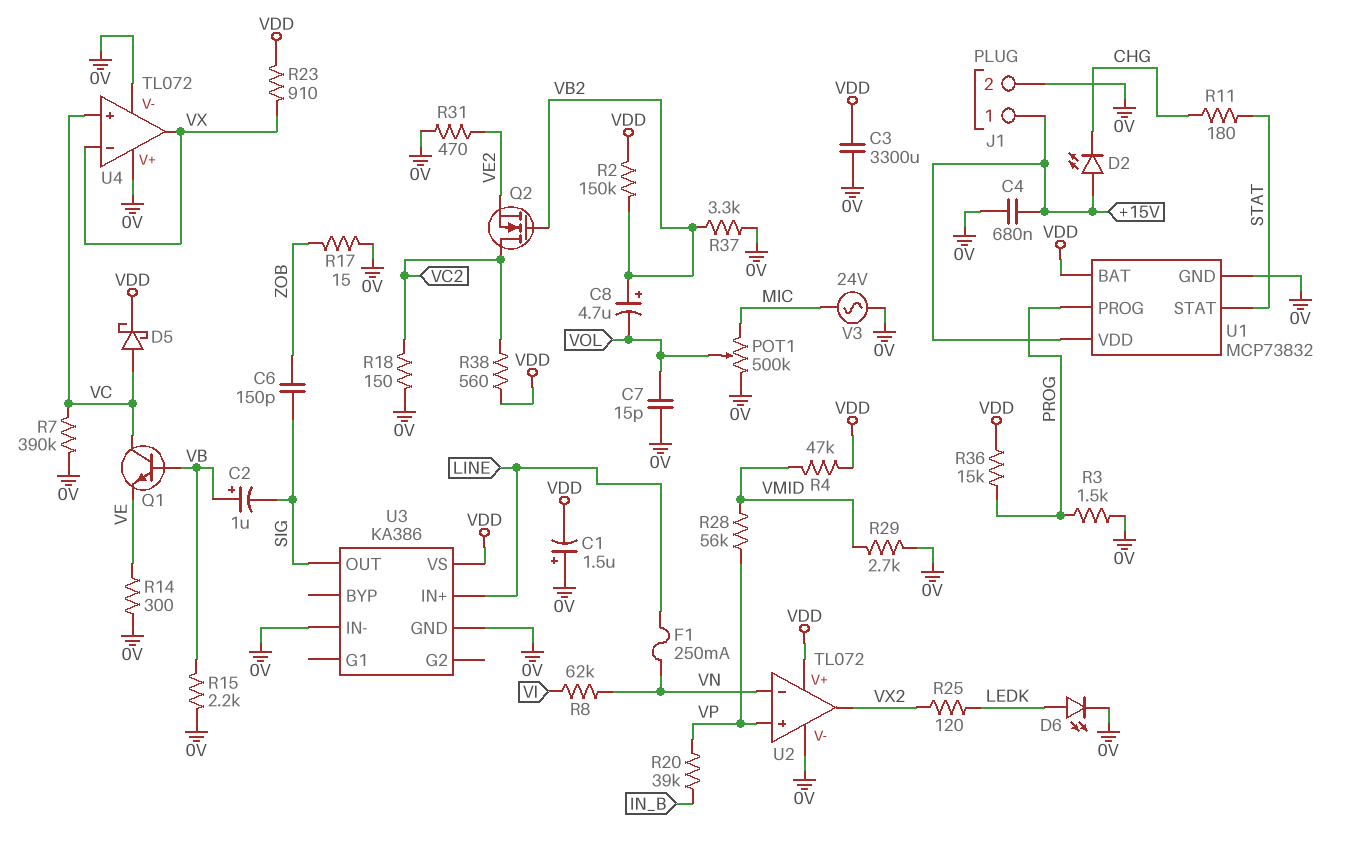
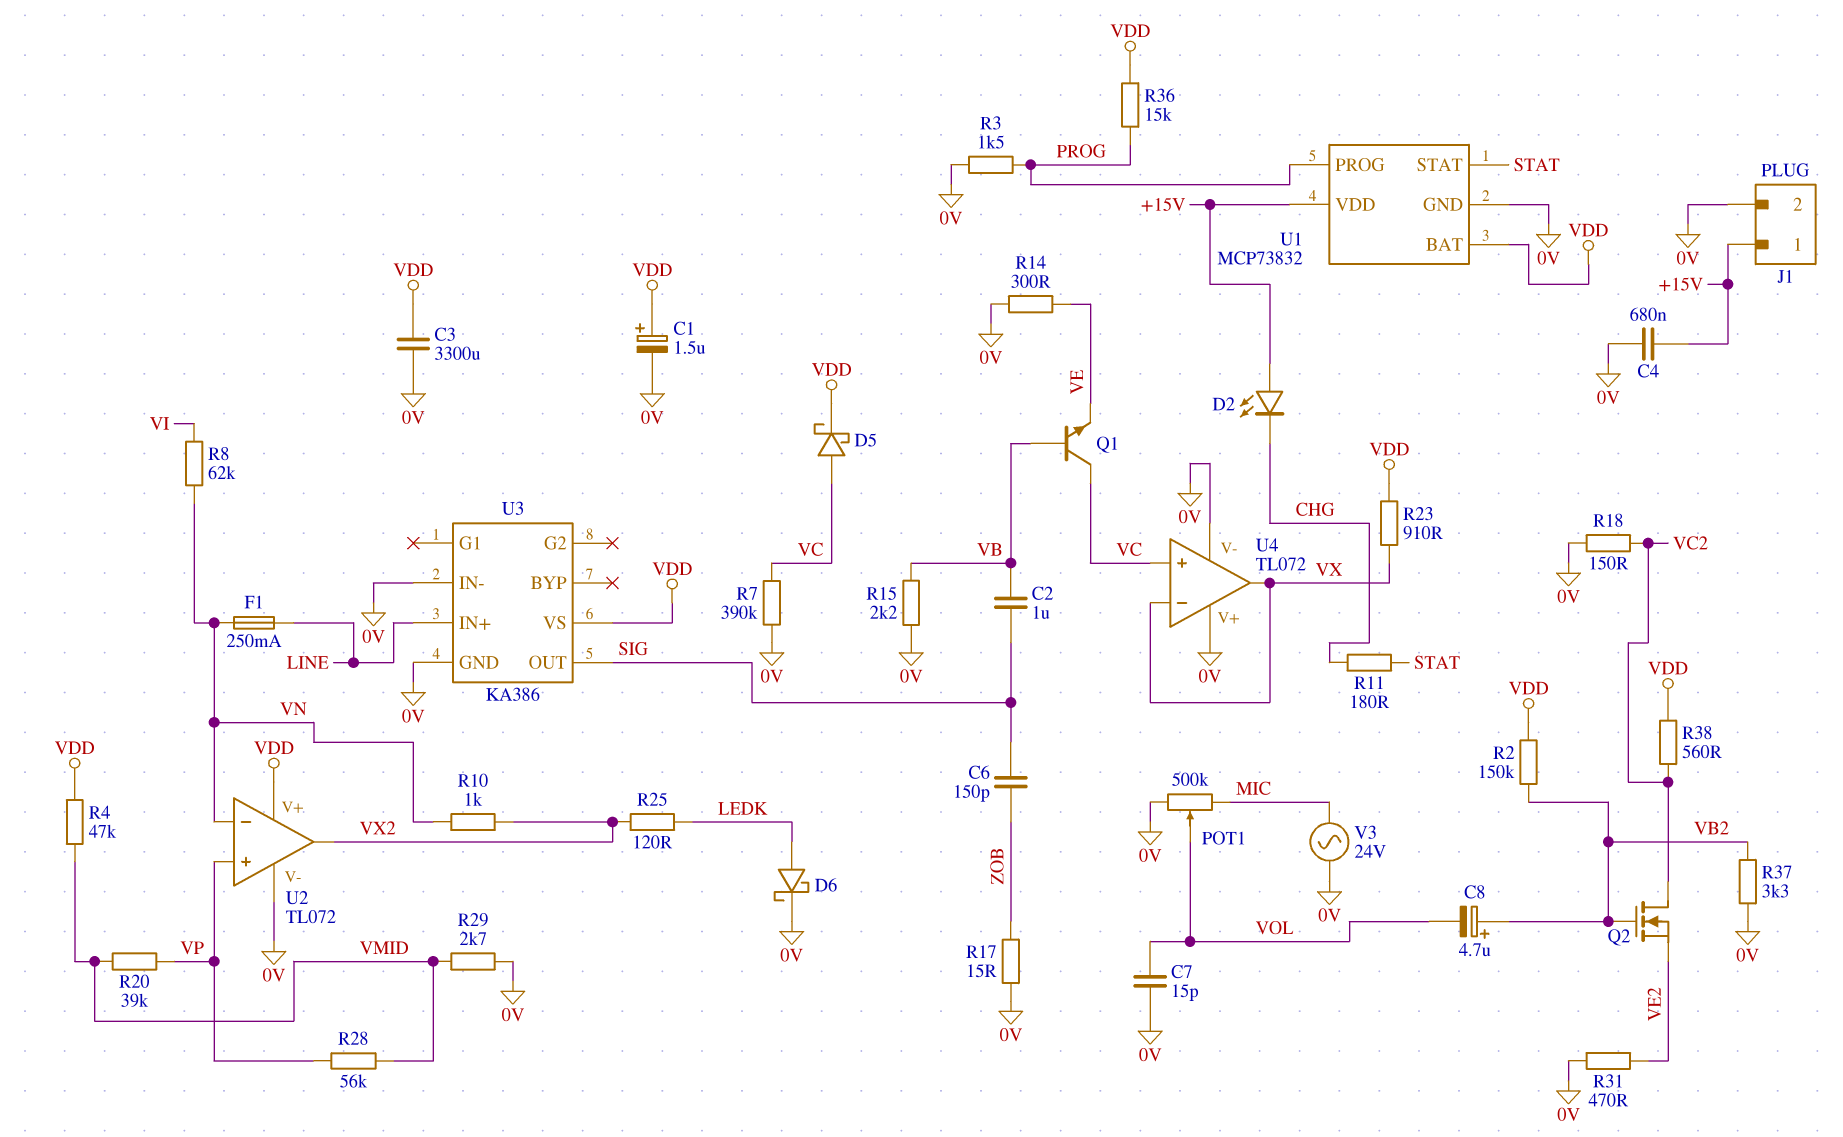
C1: 1.5uF (plus 0V, minus VDD) -> 1.5uF (plus VDD, minus 0V)
C2: 1uF (plus VB, minus SIG) -> 1uF (SIG, VB)
D6: LED (A LEDK, K 0V) -> schottky (A LEDK, K 0V)
R10: none -> 1k (VN, VX2)
R20: 39k (IN_B, VP) -> 39k (VMID, VP)

